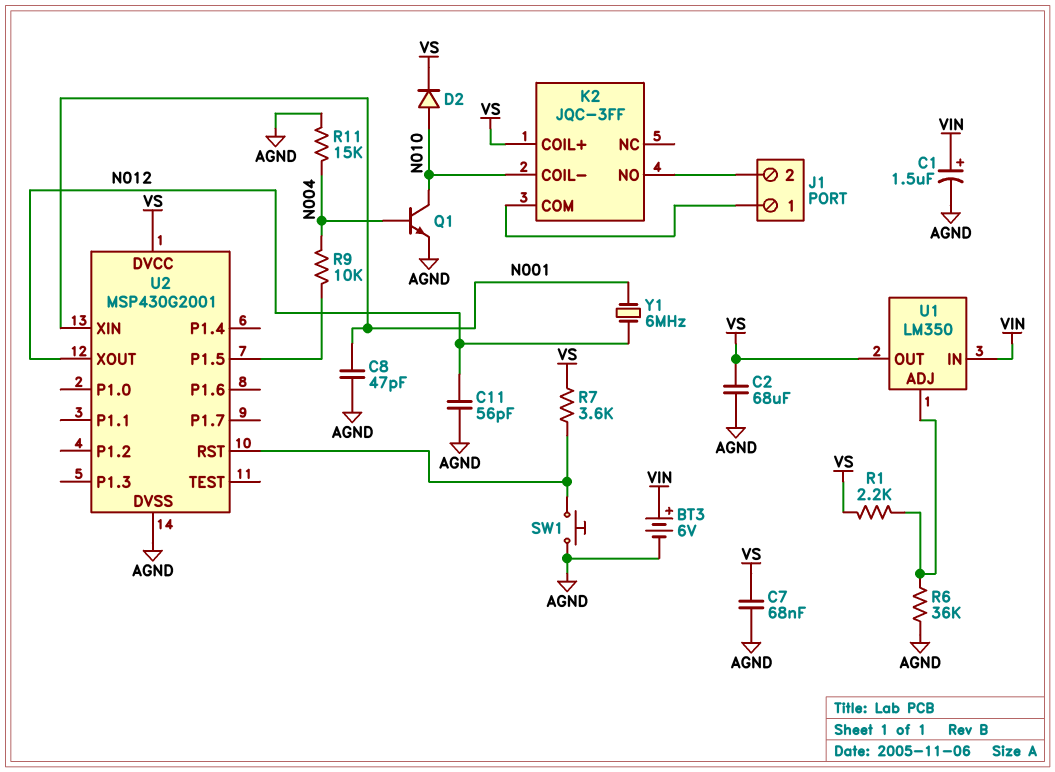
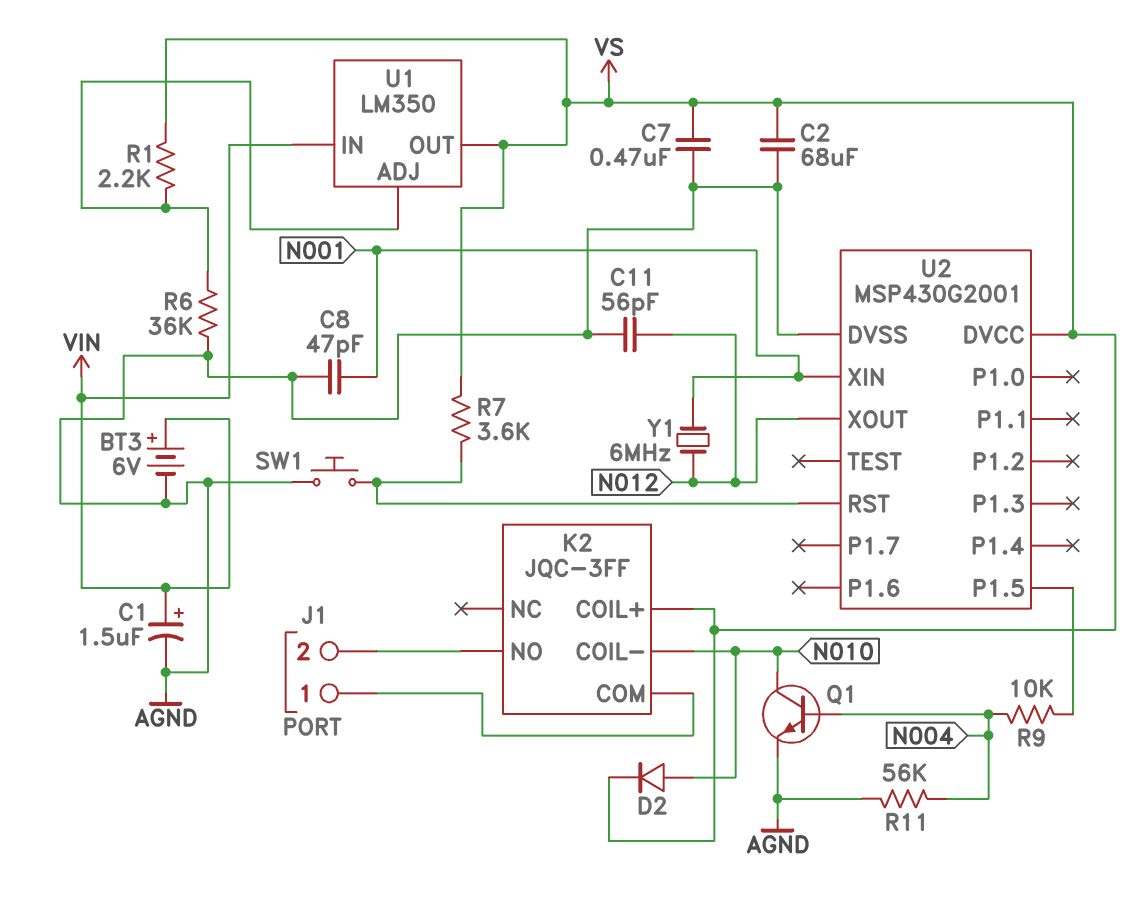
C7: 68nF (AGND, VS) -> 470nF (AGND, VS)
R11: 15k (AGND, N004) -> 56k (AGND, N004)

